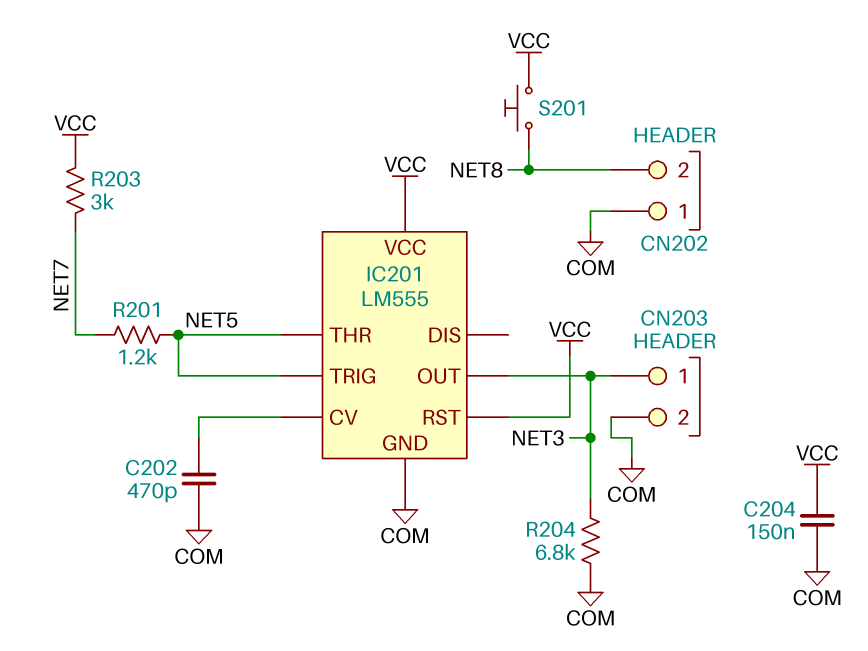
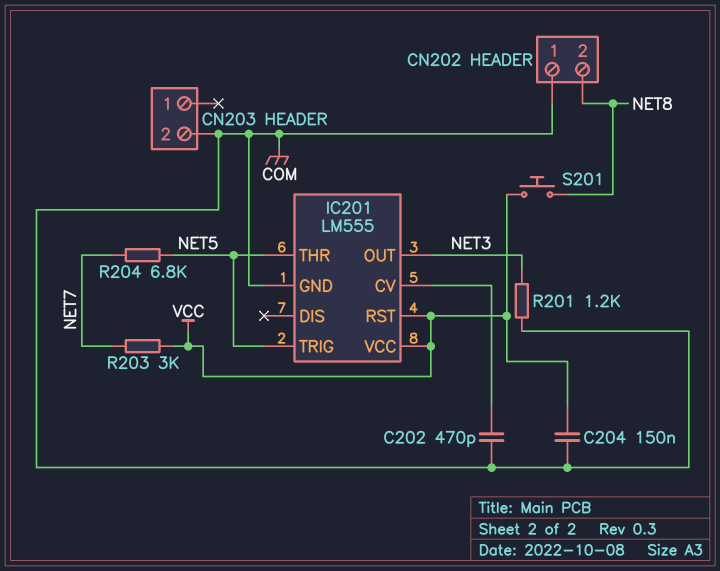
CN203 pin 1: NET3 -> none
R201: 1.2k (NET5, NET7) -> 1.2k (COM, NET3)
R204: 6.8k (COM, NET3) -> 6.8k (NET5, NET7)

